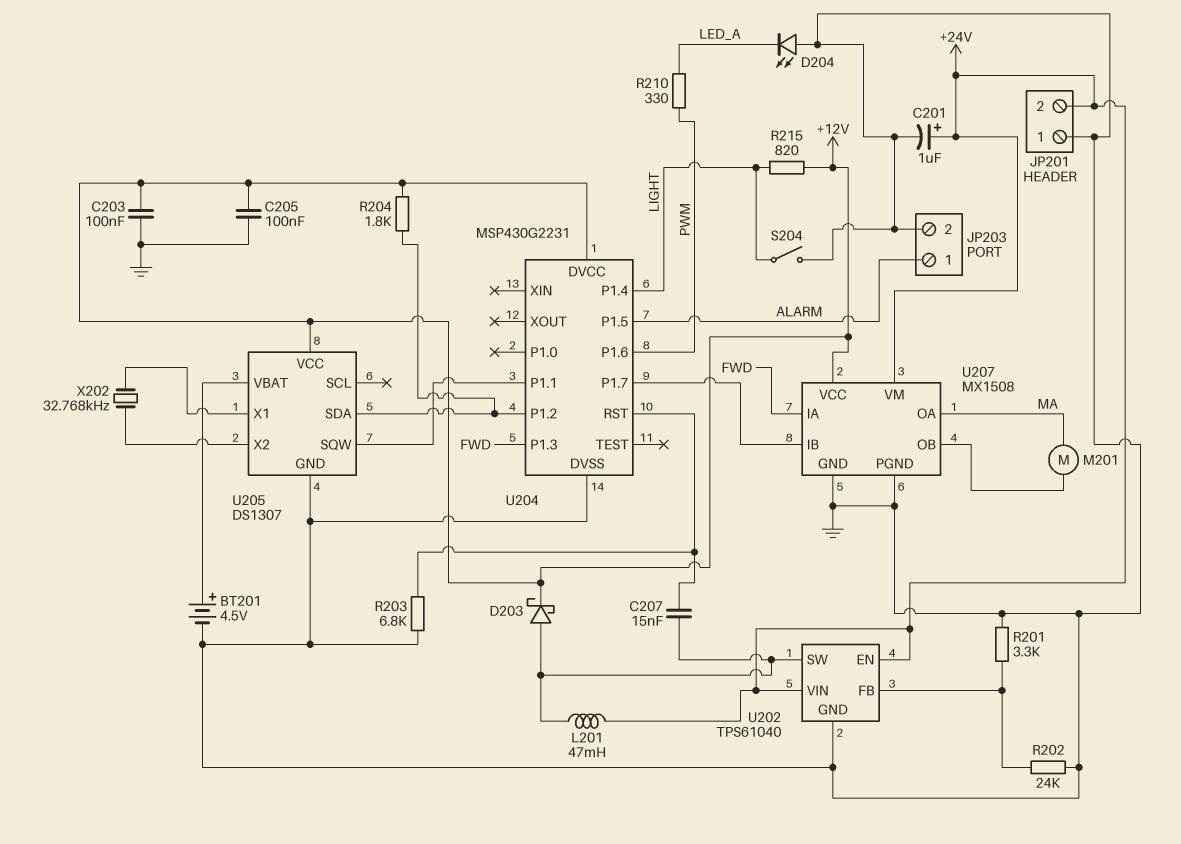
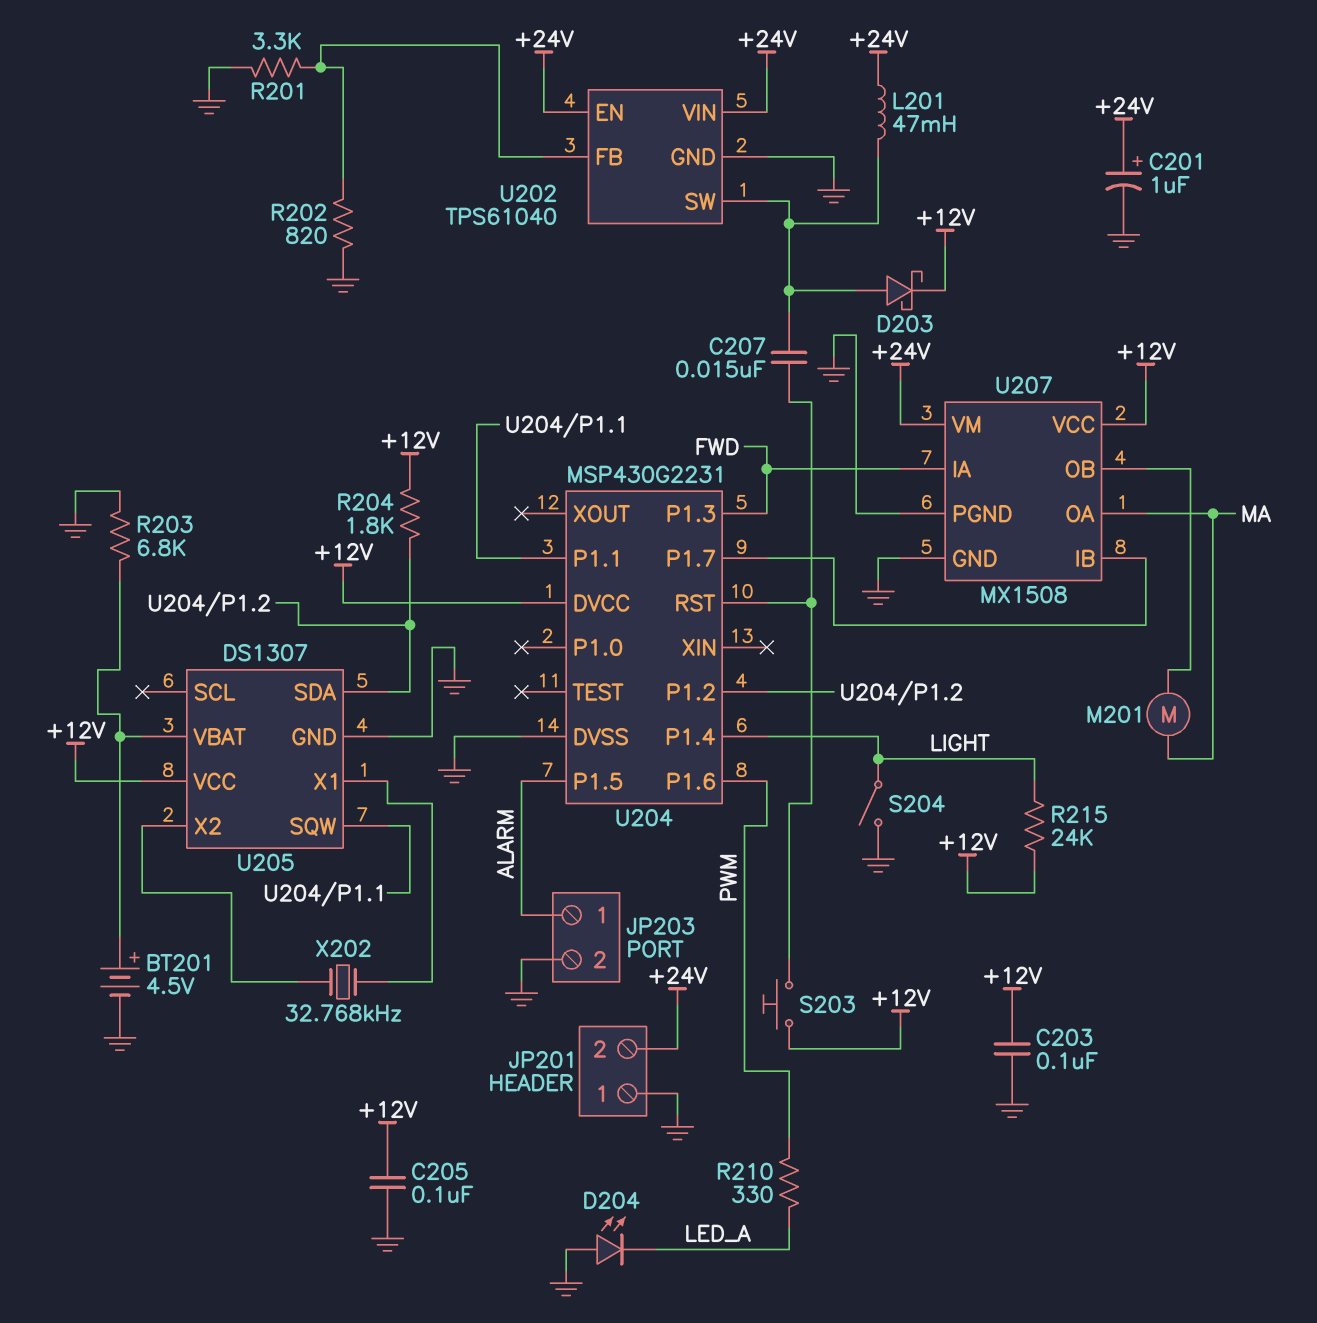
R202: 24k (GND, U202/FB) -> 820 (GND, U202/FB)
R203: 6.8k (GND, U204/RST) -> 6.8k (GND, U205/VBAT)
R215: 820 (+12V, LIGHT) -> 24k (+12V, LIGHT)
S203: none -> button (+12V, U204/RST)

